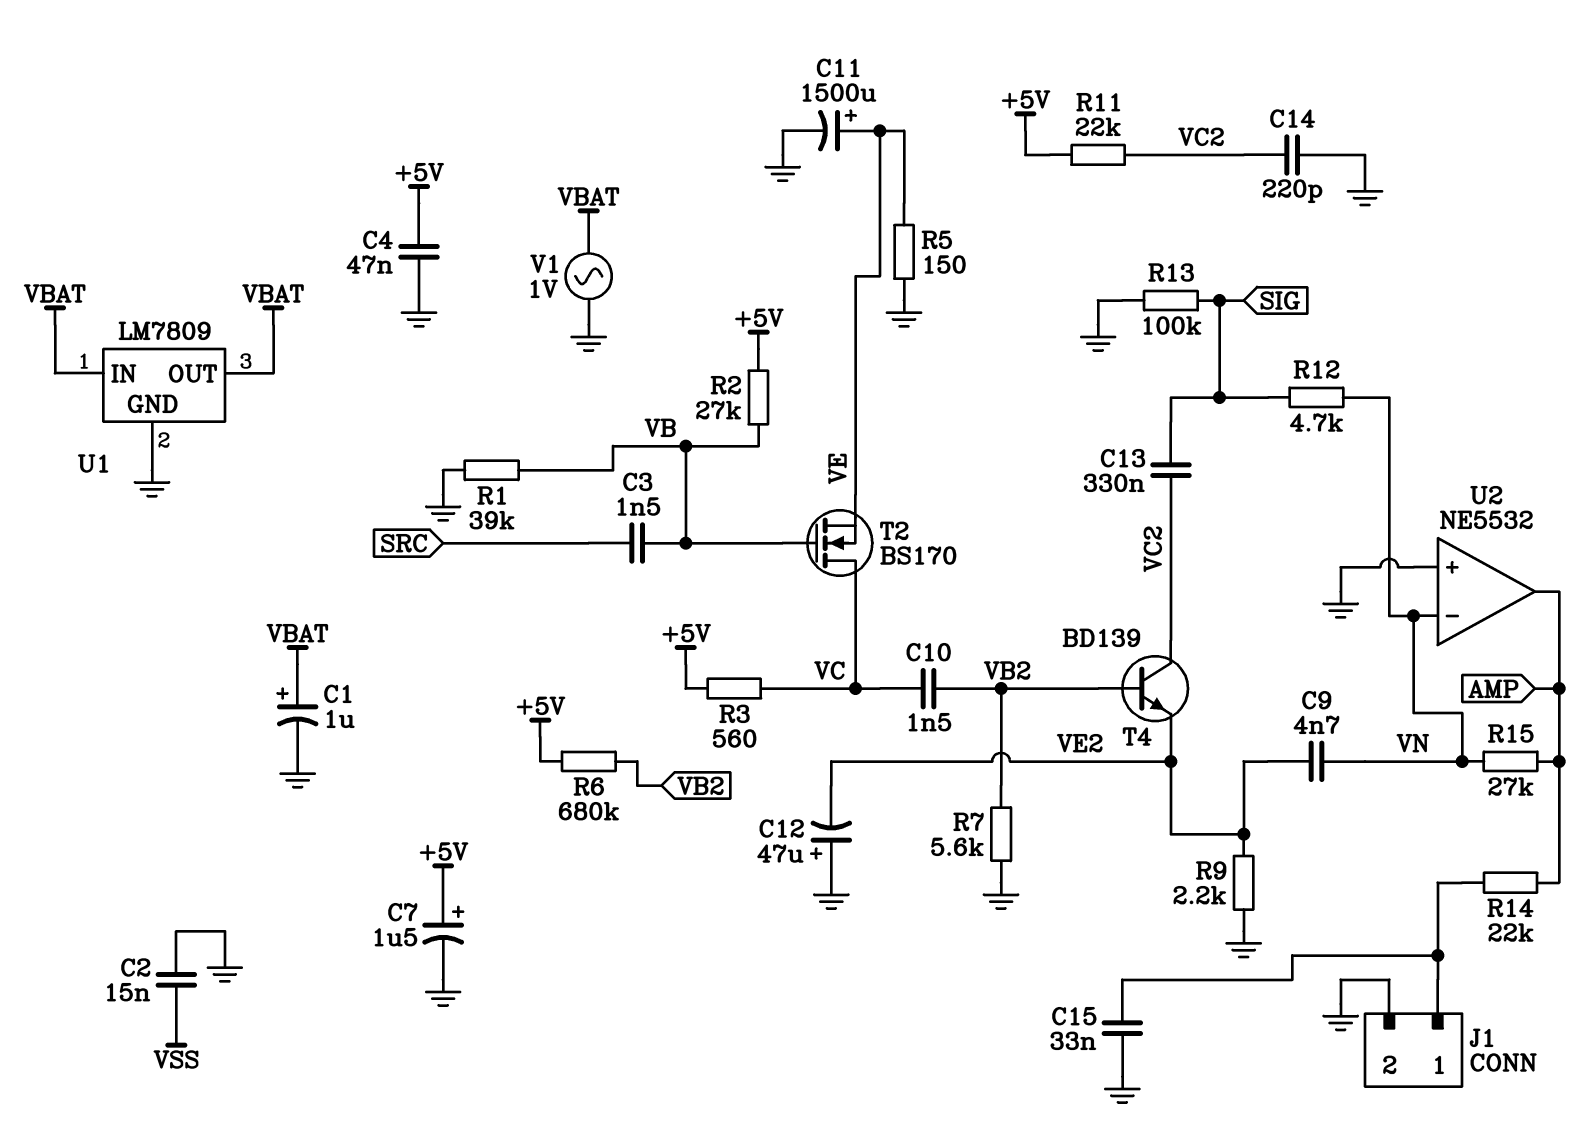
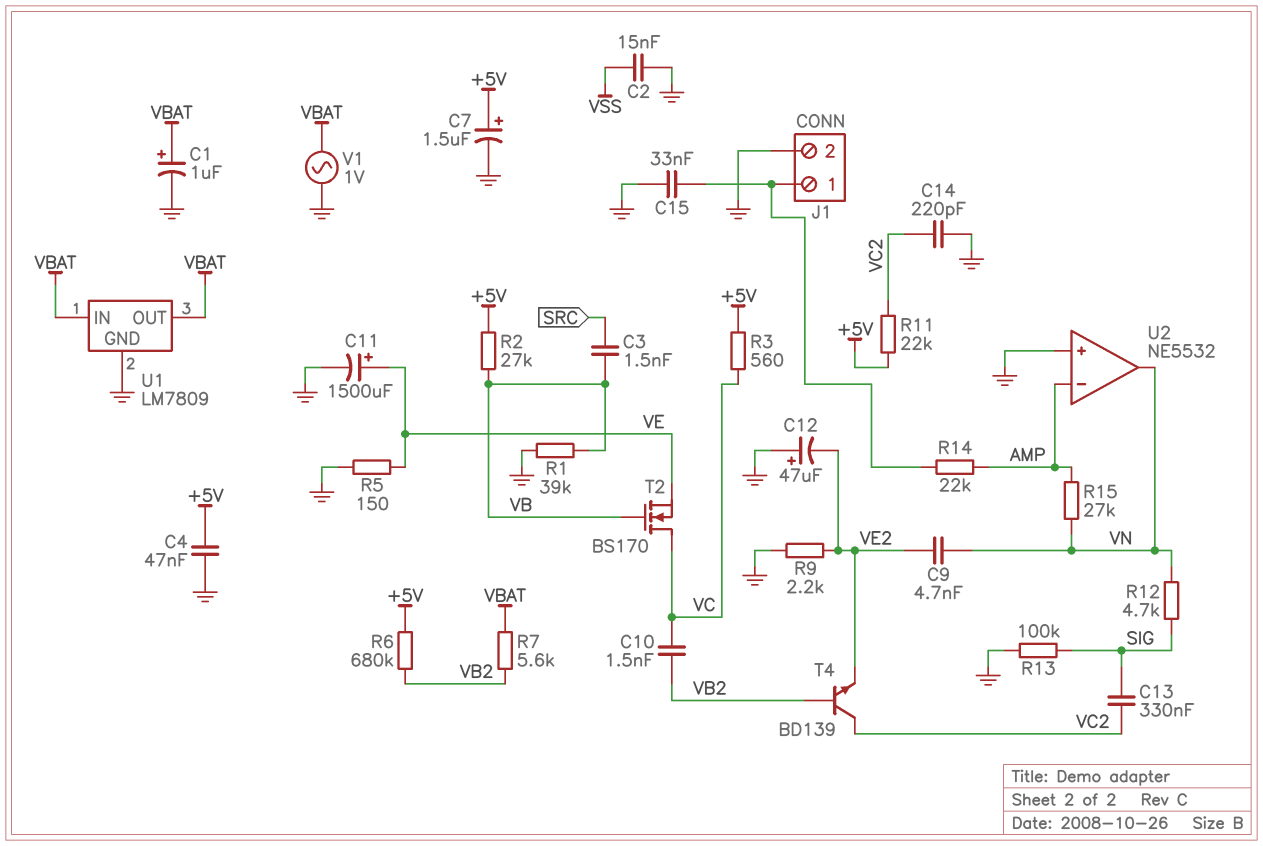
R7: 5.6k (GND, VB2) -> 5.6k (VB2, VBAT)
U2 pin in-: VN -> AMP
U2 pin out: AMP -> VN

